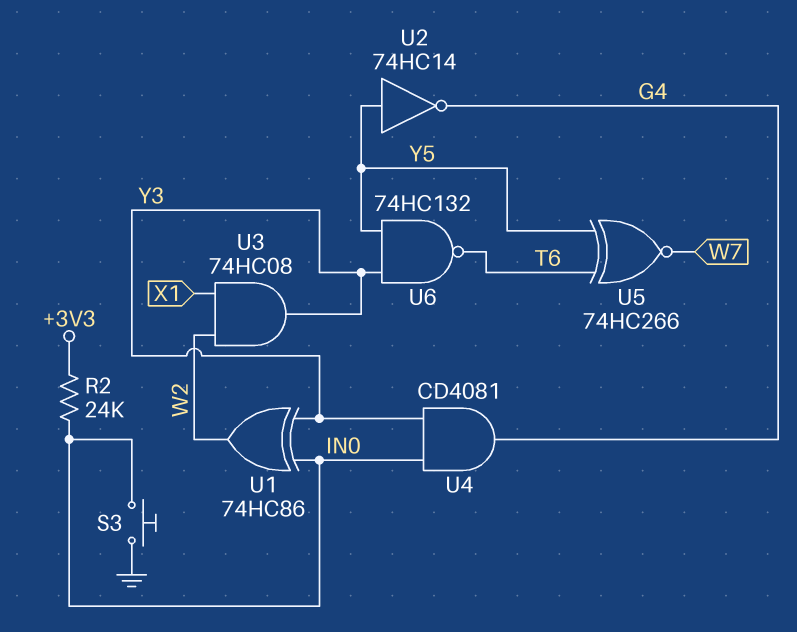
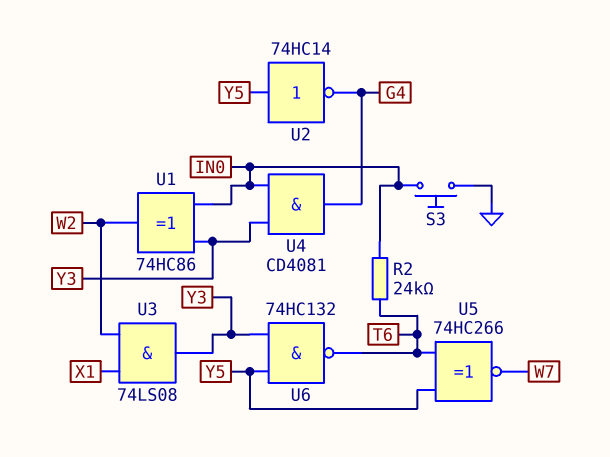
R2: 24k (+3V3, IN0) -> 24k (IN0, T6)
U3: AND 74HC08 (in W2, in X1, out Y3) -> AND 74LS08 (in W2, in X1, out Y3)

